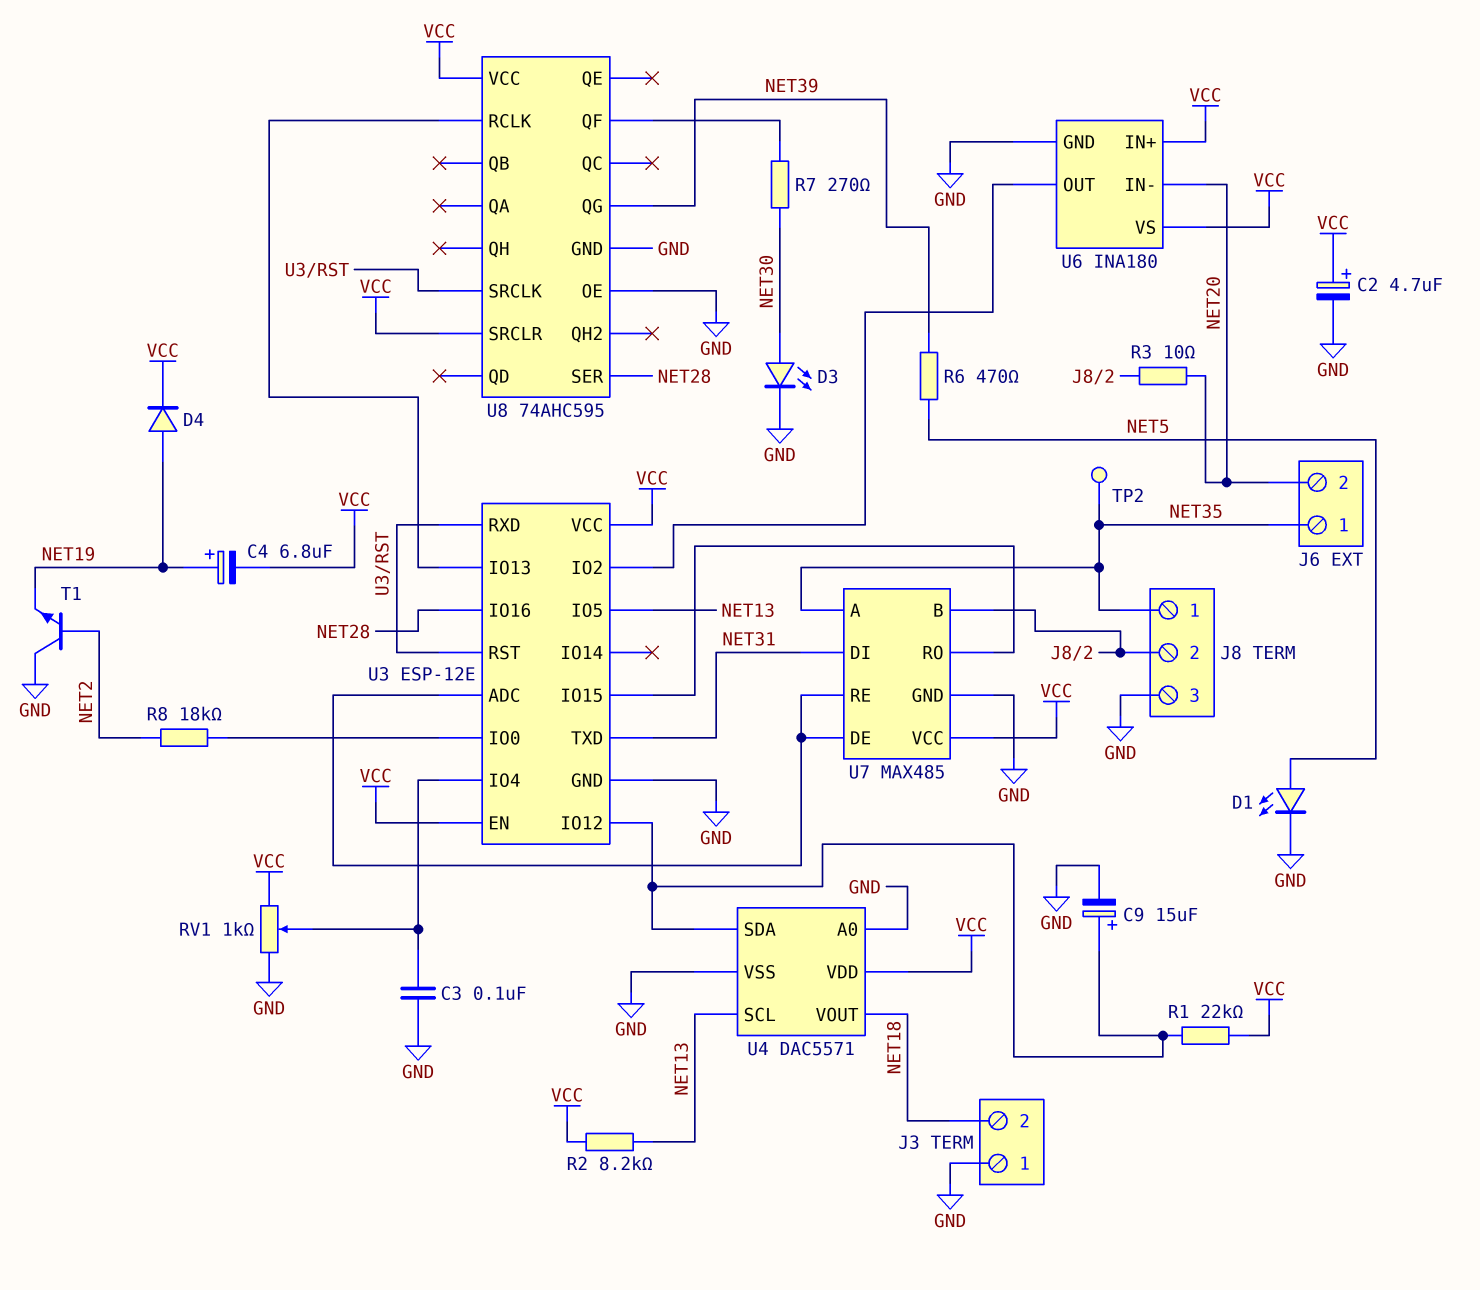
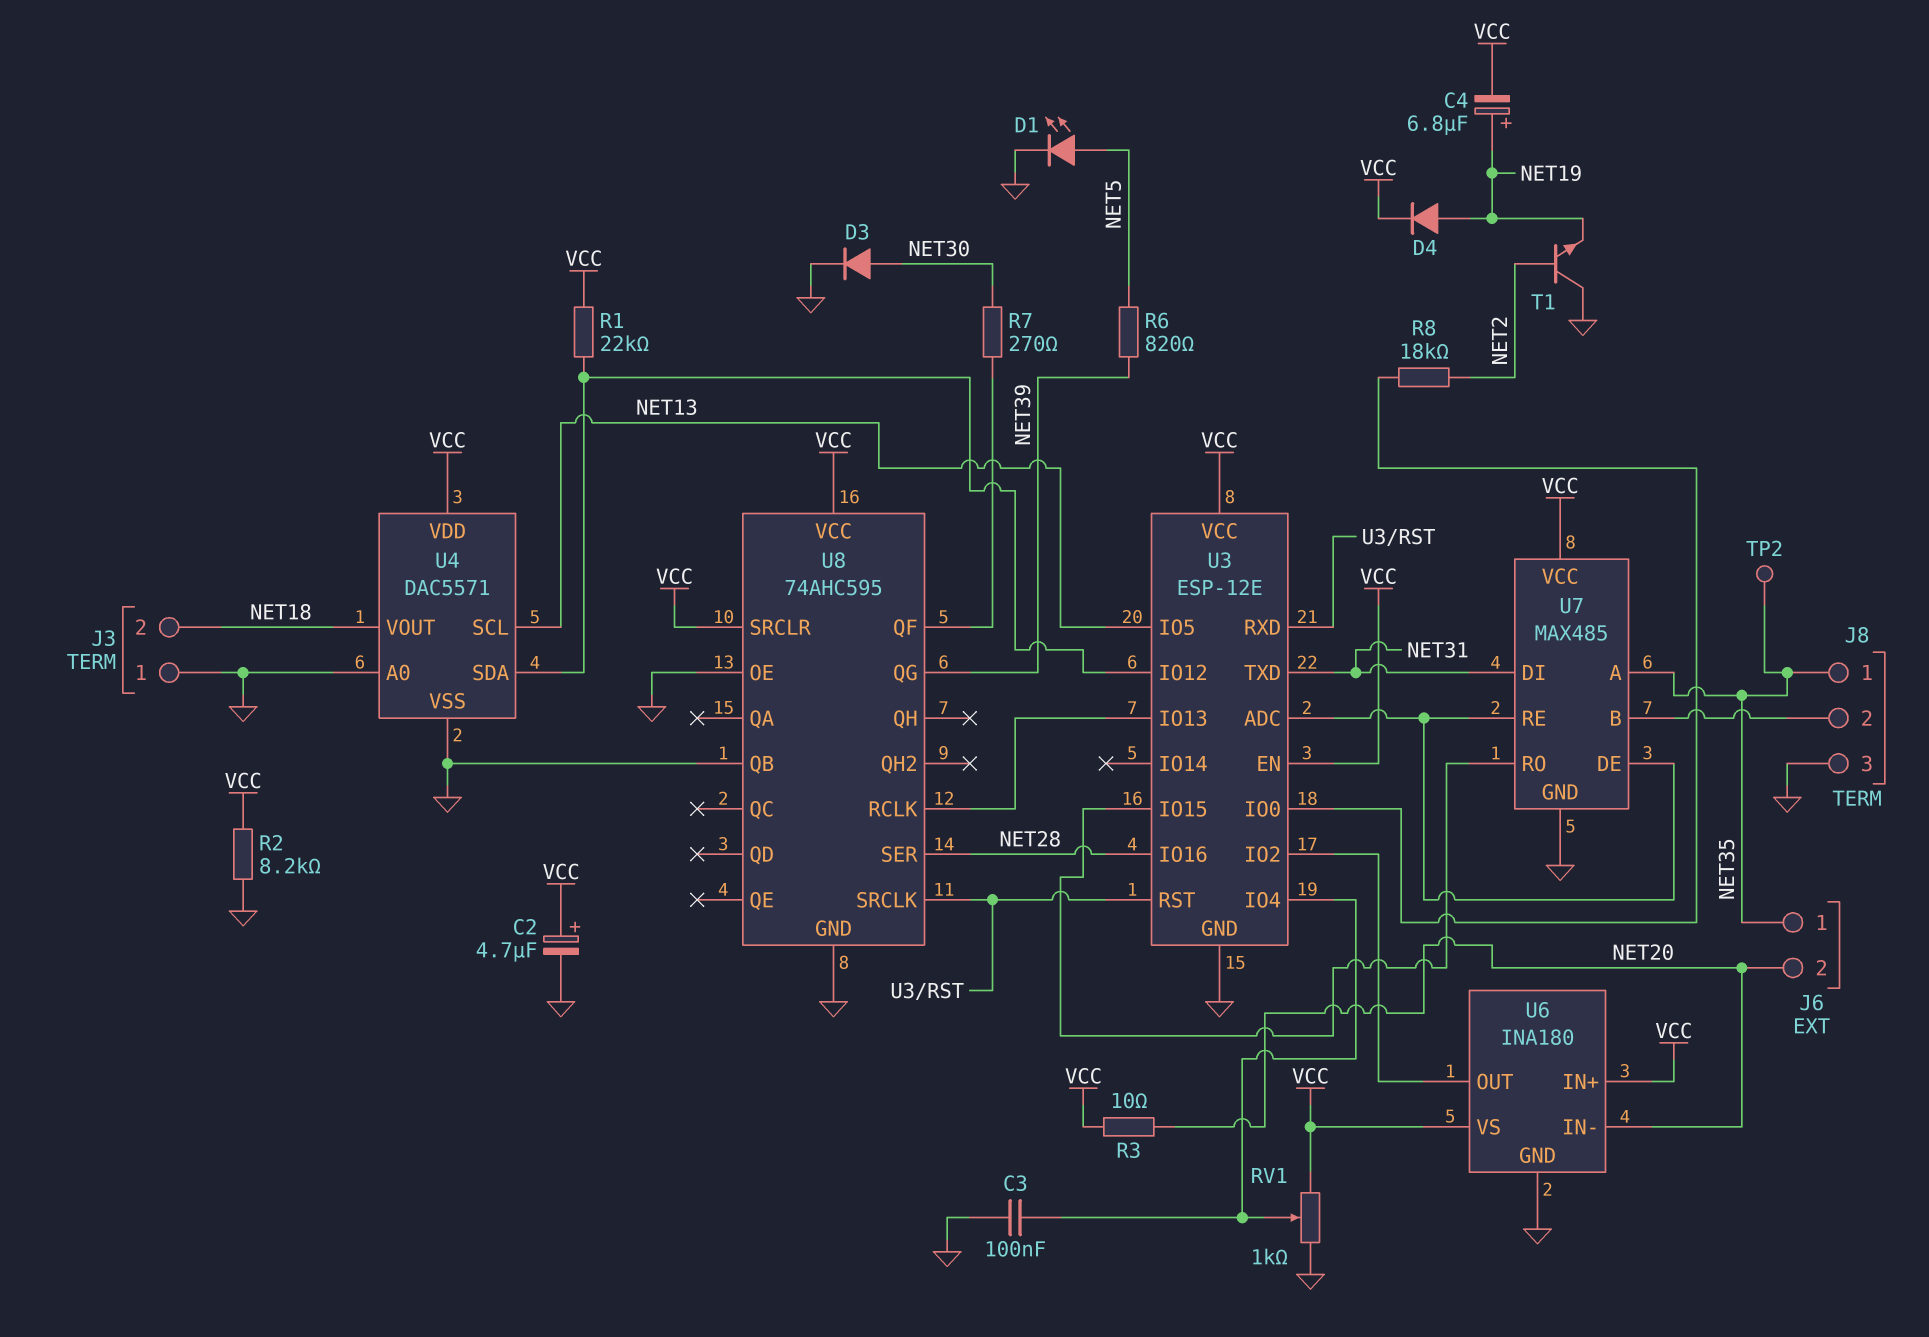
C9: 15uF (plus U3/IO12, minus GND) -> none
D3: LED (A NET30, K GND) -> diode (A NET30, K GND)
R2: 8.2k (NET13, VCC) -> 8.2k (GND, VCC)
R3: 10 (J8/2, NET20) -> 10 (NET20, VCC)
R6: 470 (NET5, NET39) -> 820 (NET5, NET39)
U8 pin QB: none -> GND

